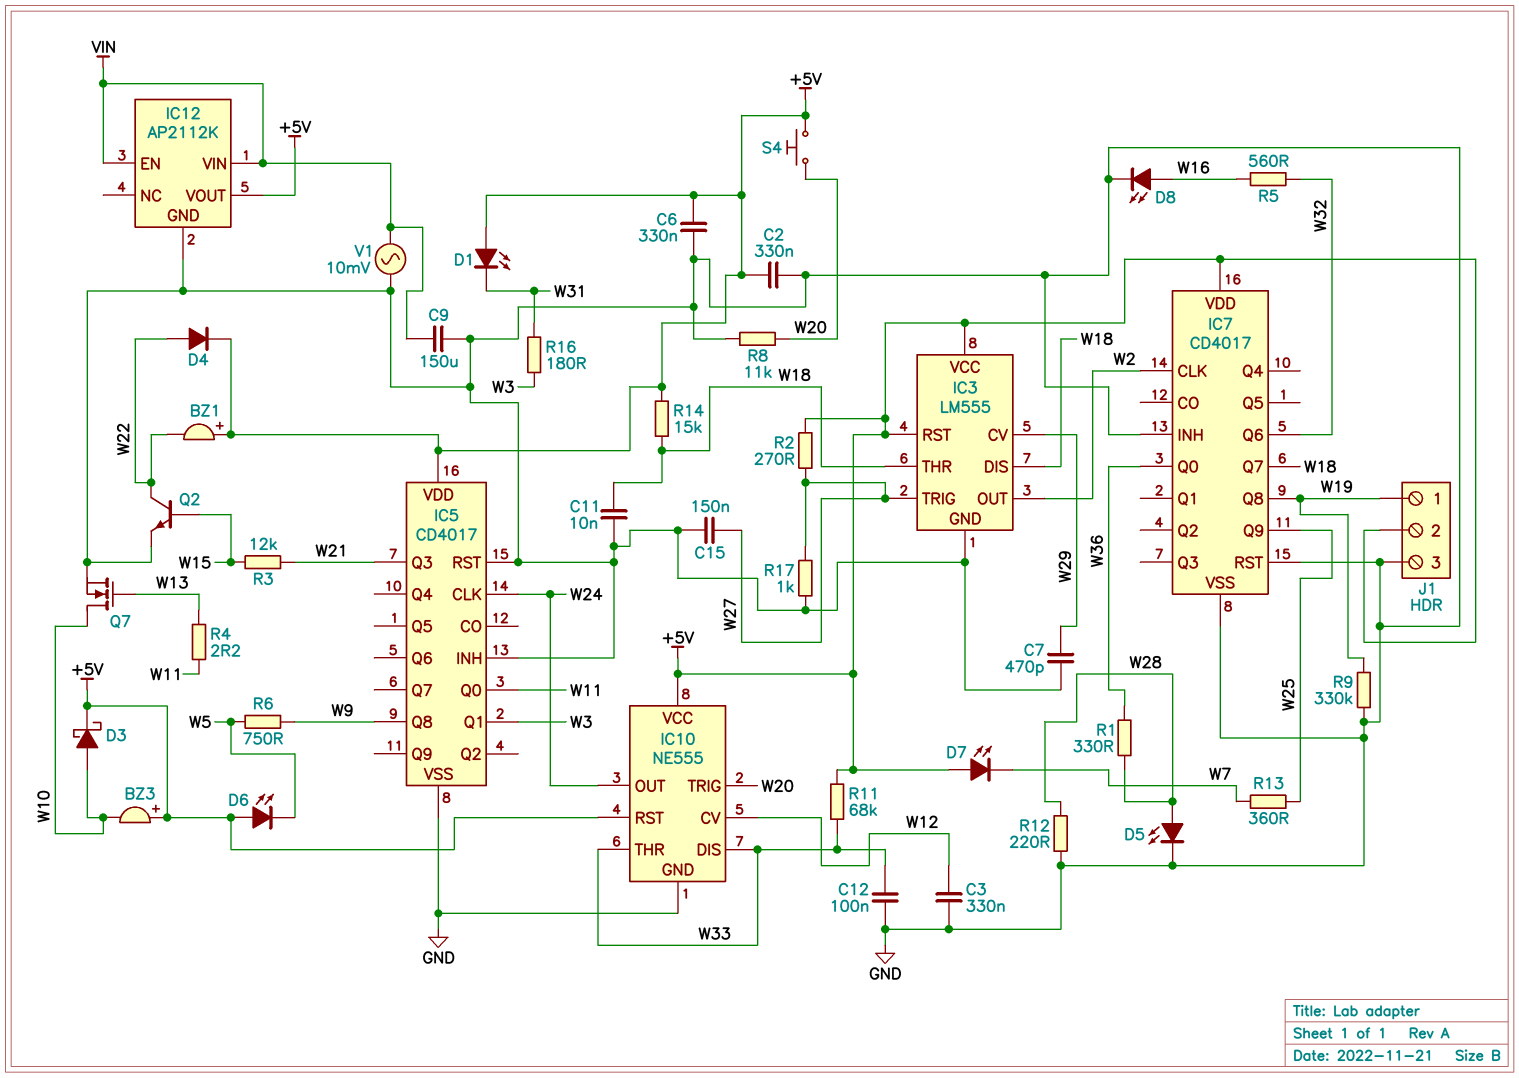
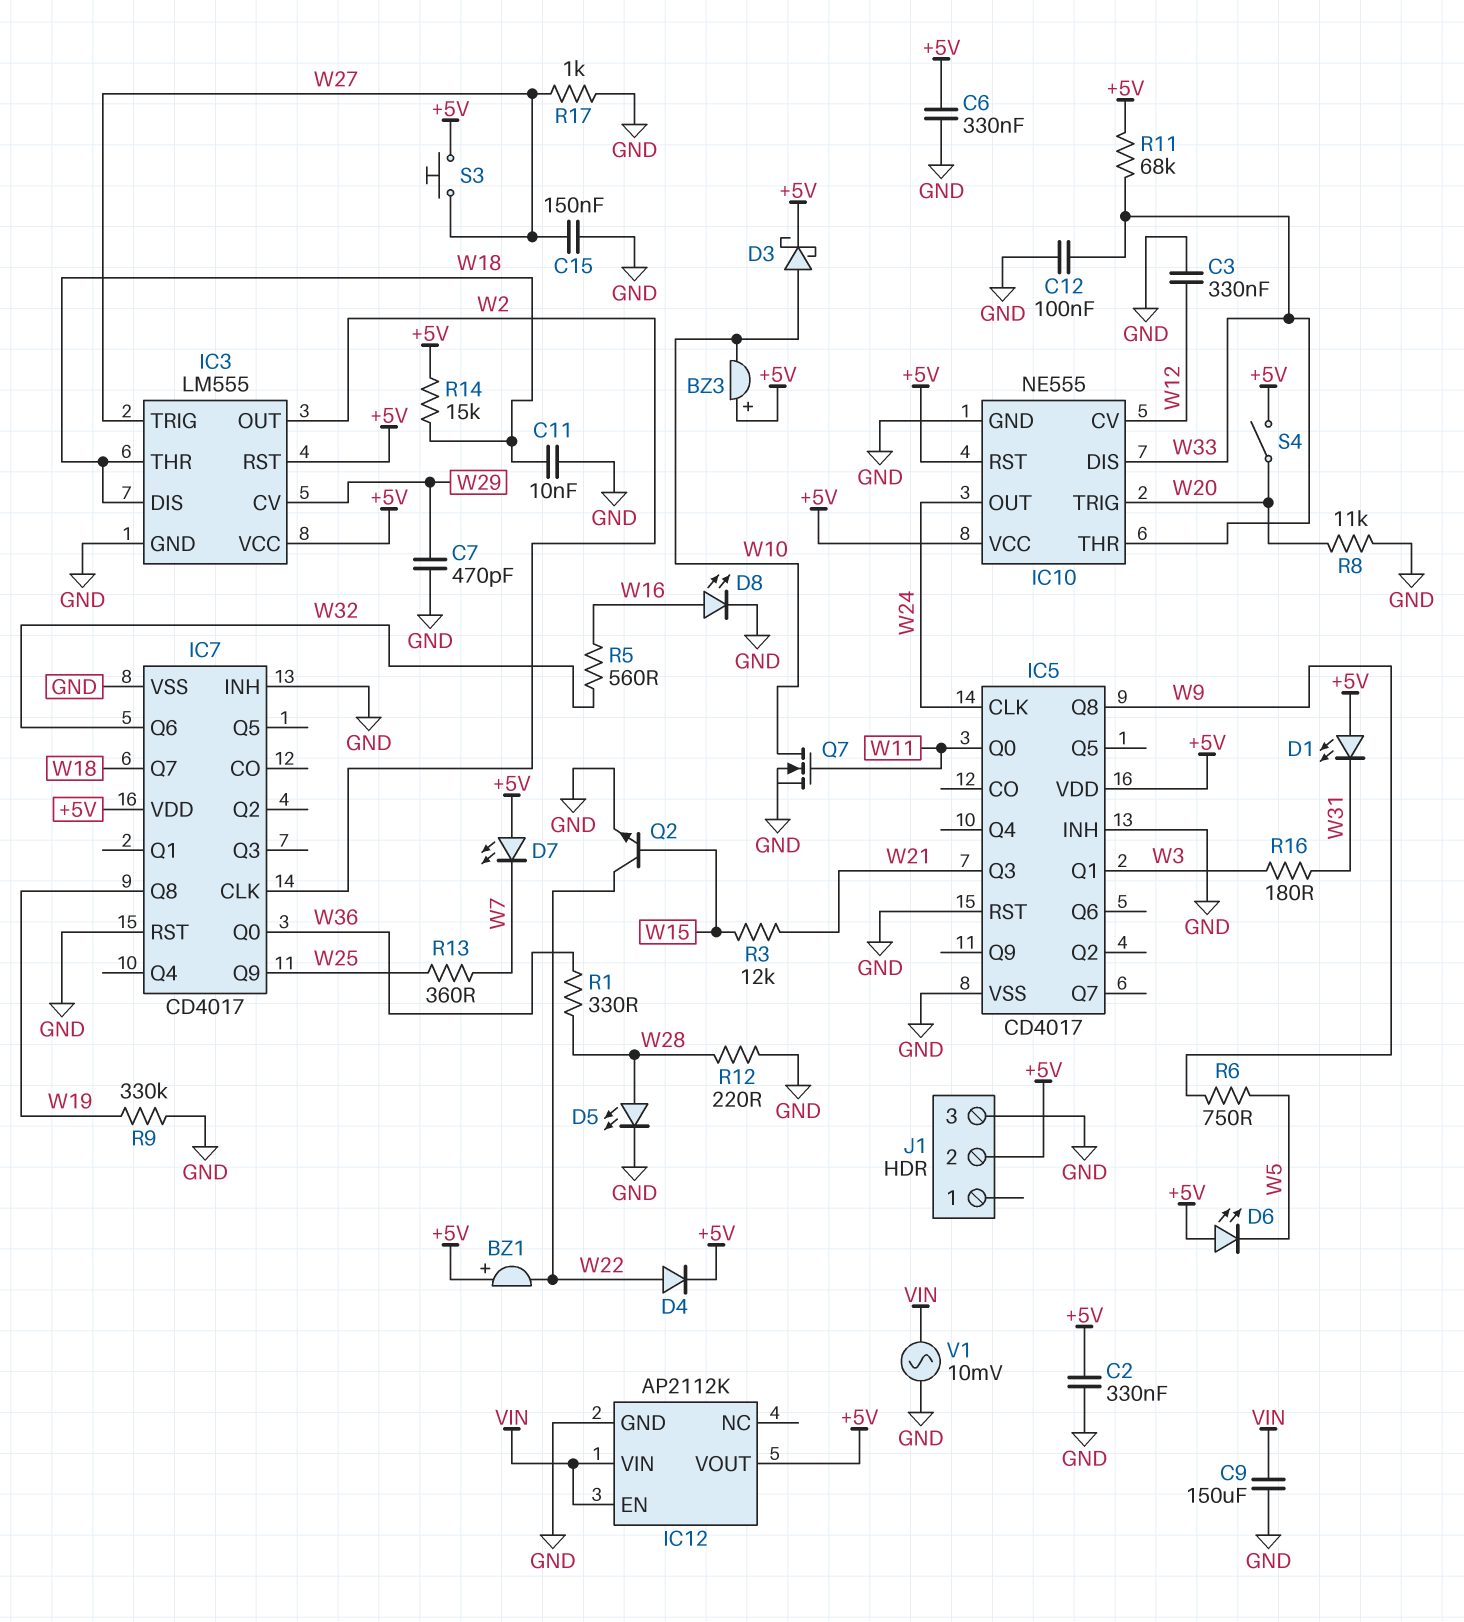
J1 pin 1: W19 -> none
Q7: NMOS (G W13, D W10, S GND) -> NMOS (G W11, D W10, S GND)
R2: 270 (+5V, W27) -> none
R4: 2.2 (W11, W13) -> none
S3: none -> button (+5V, W27)
S4: button (+5V, W20) -> switch (+5V, W20)

